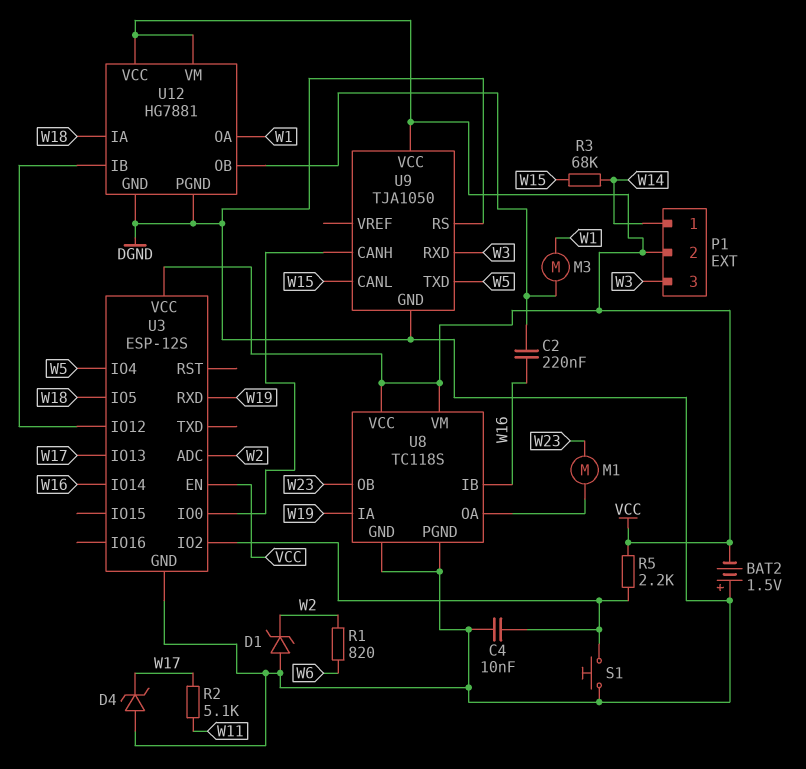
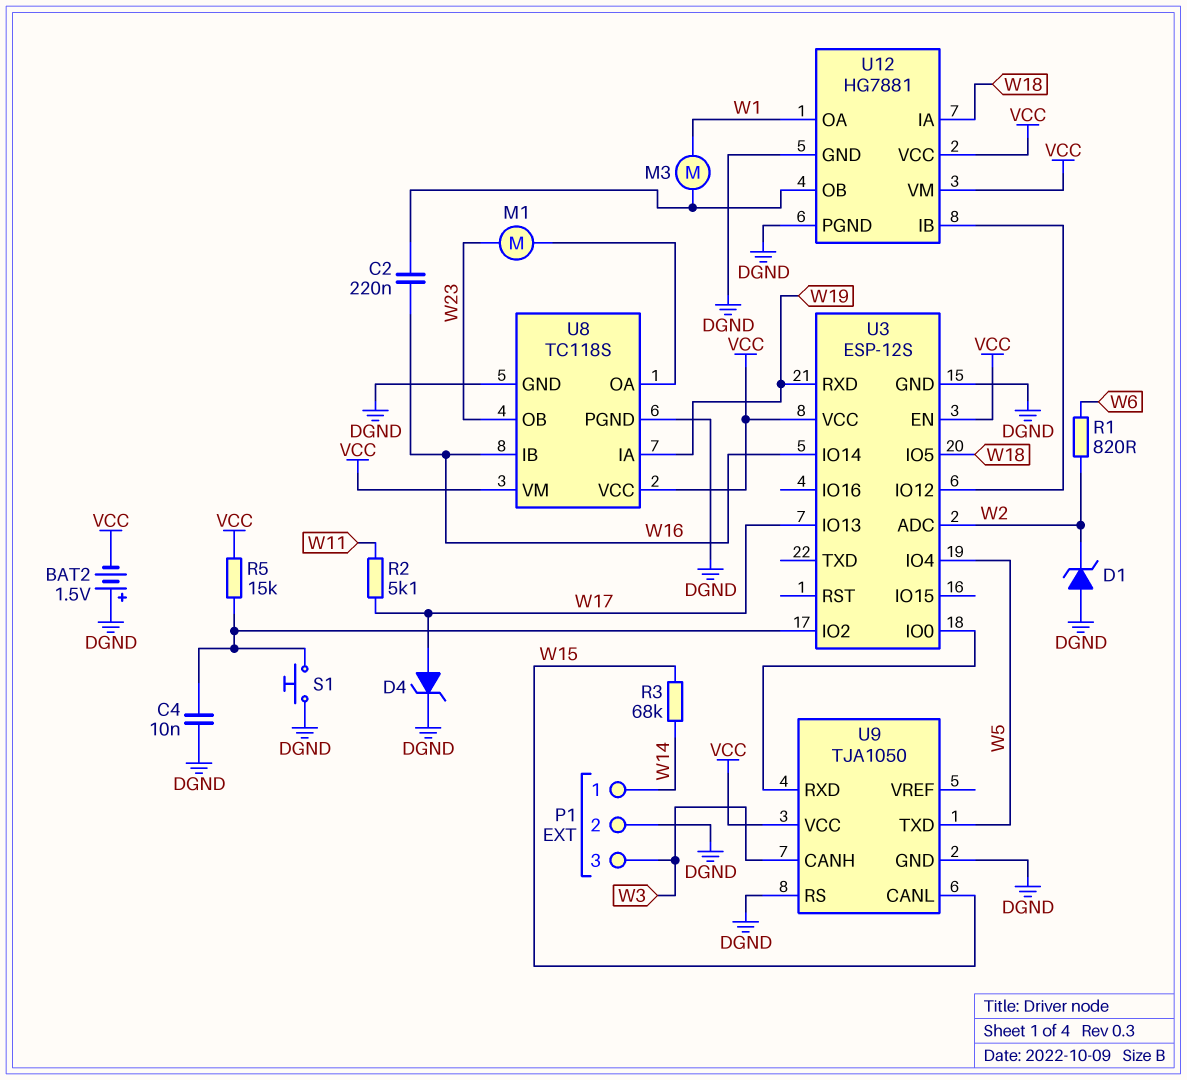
D4: zener (A DGND, K W17) -> zener (A W17, K DGND)
P1 pin 2: VCC -> DGND
R5: 2.2k (U3/IO2, VCC) -> 15k (U3/IO2, VCC)
U9 pin CANH: U3/IO0 -> W3
U9 pin RXD: W3 -> U3/IO0

